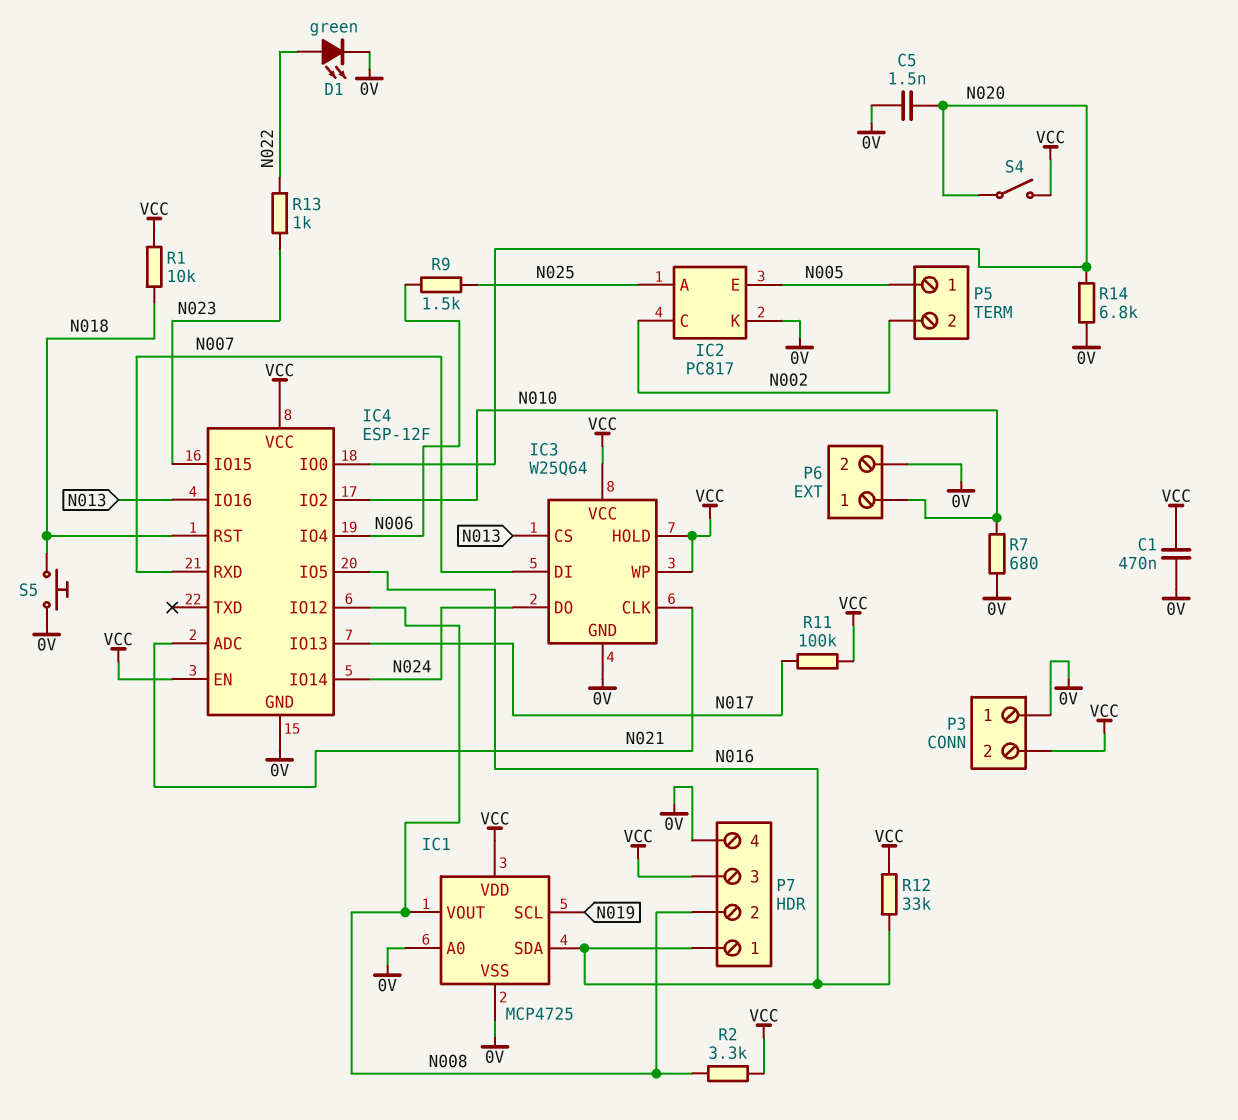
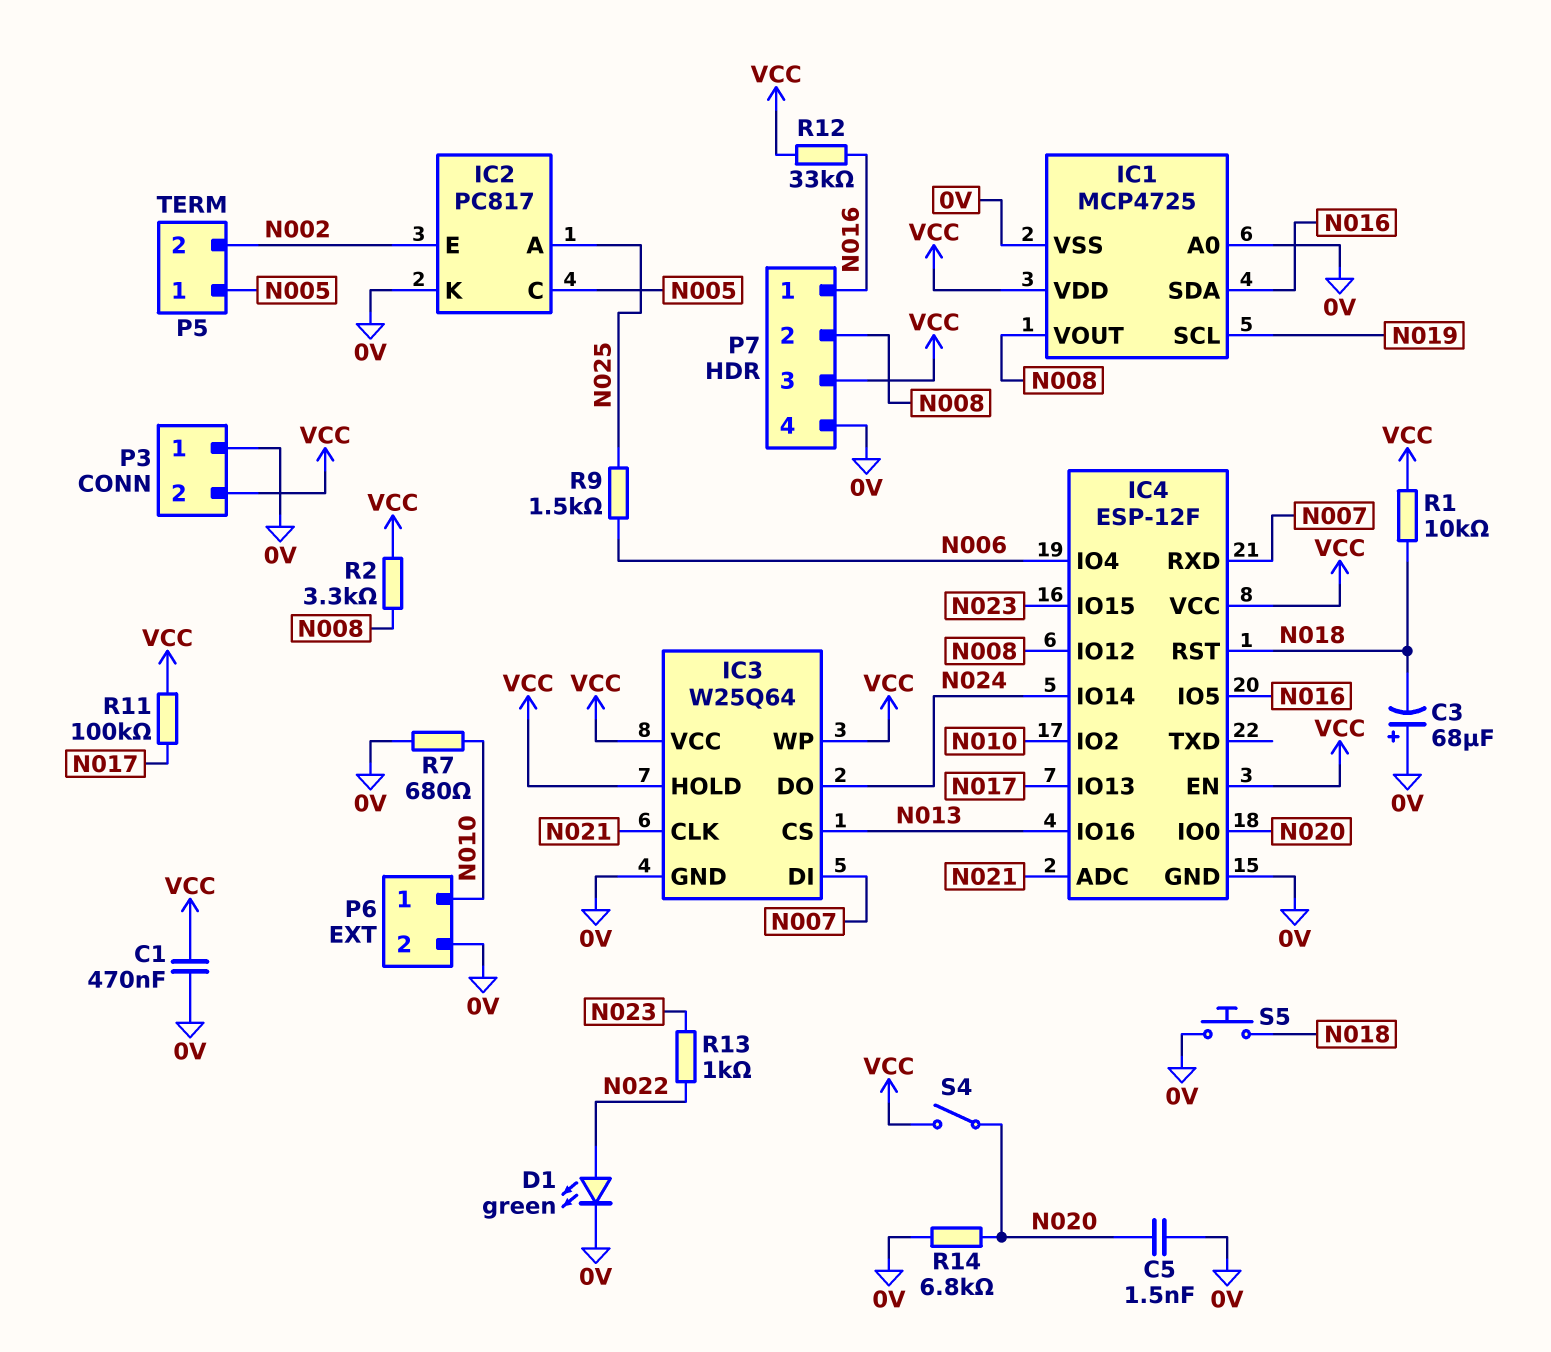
C3: none -> 68uF (plus 0V, minus N018)
IC2 pin C: N002 -> N005
IC2 pin E: N005 -> N002

